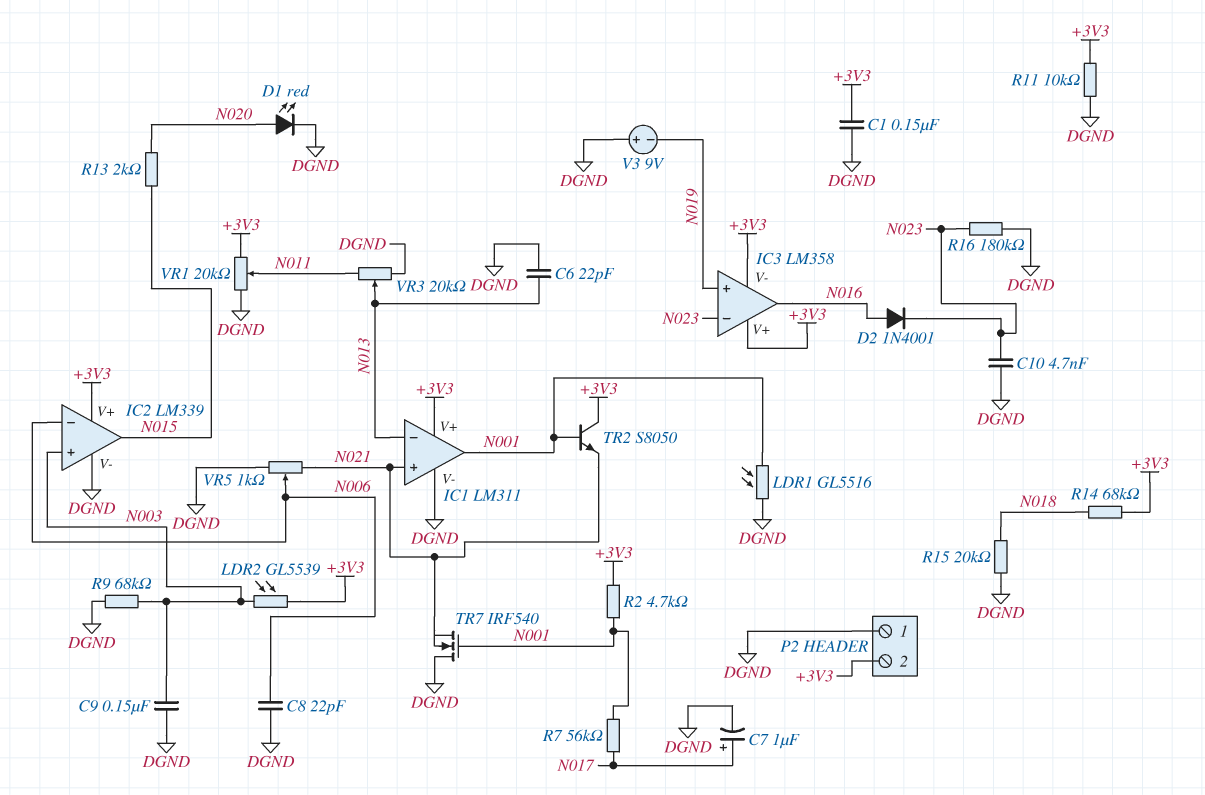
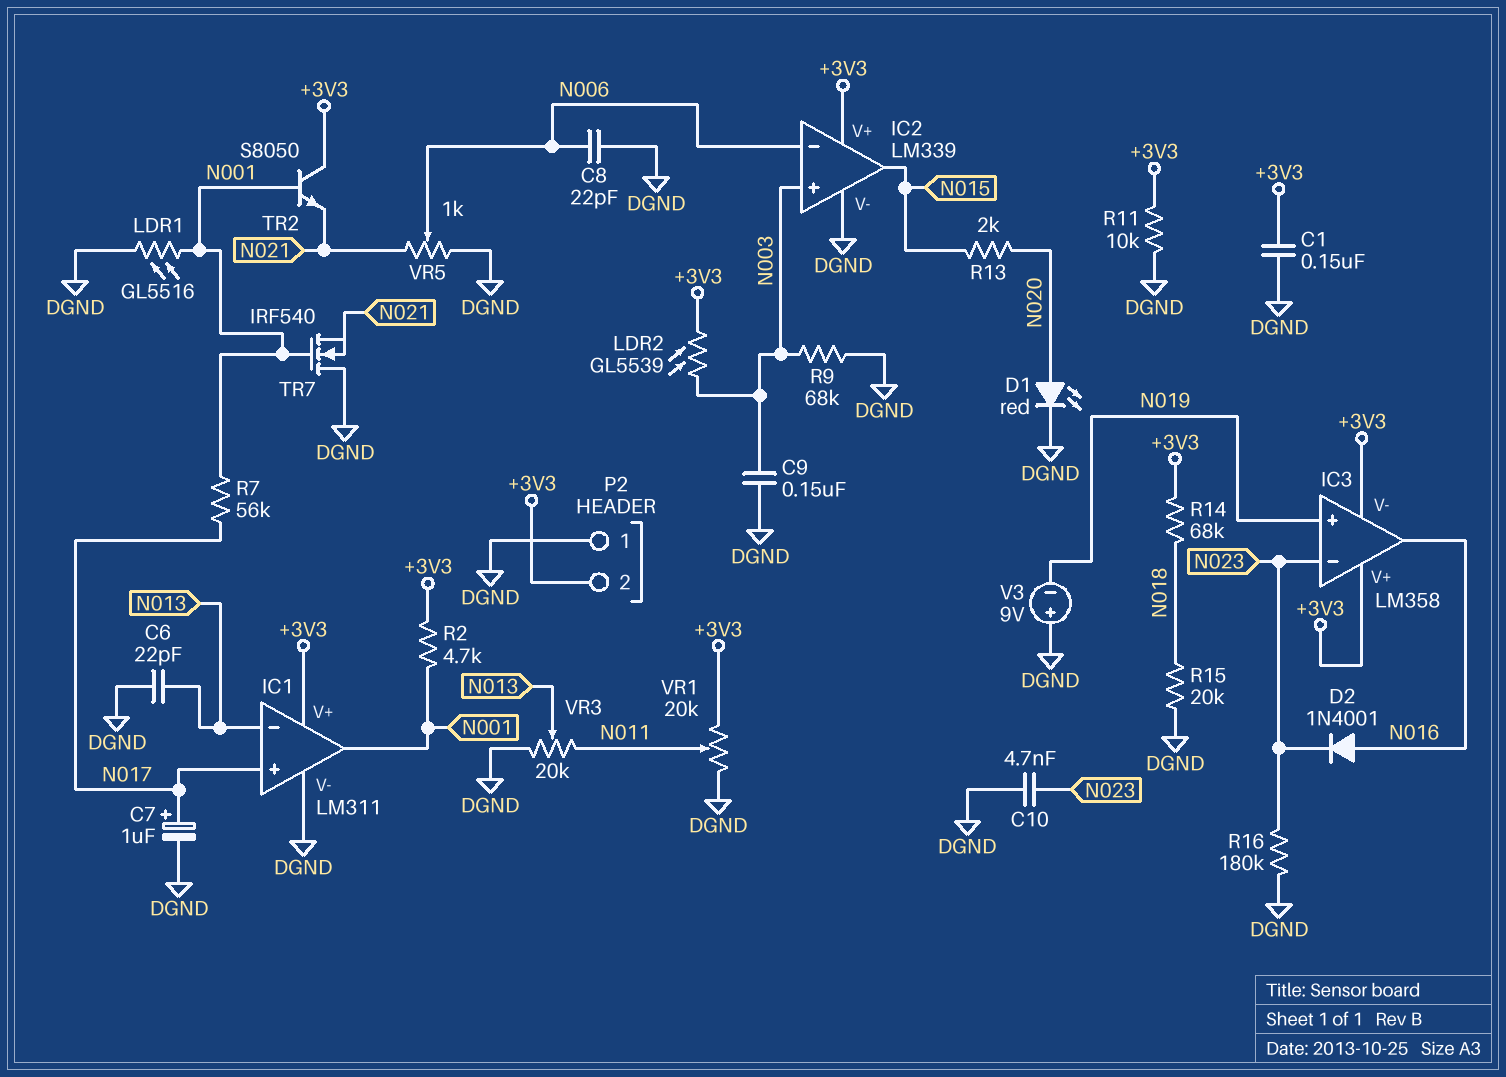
IC1 pin in+: N021 -> N017

